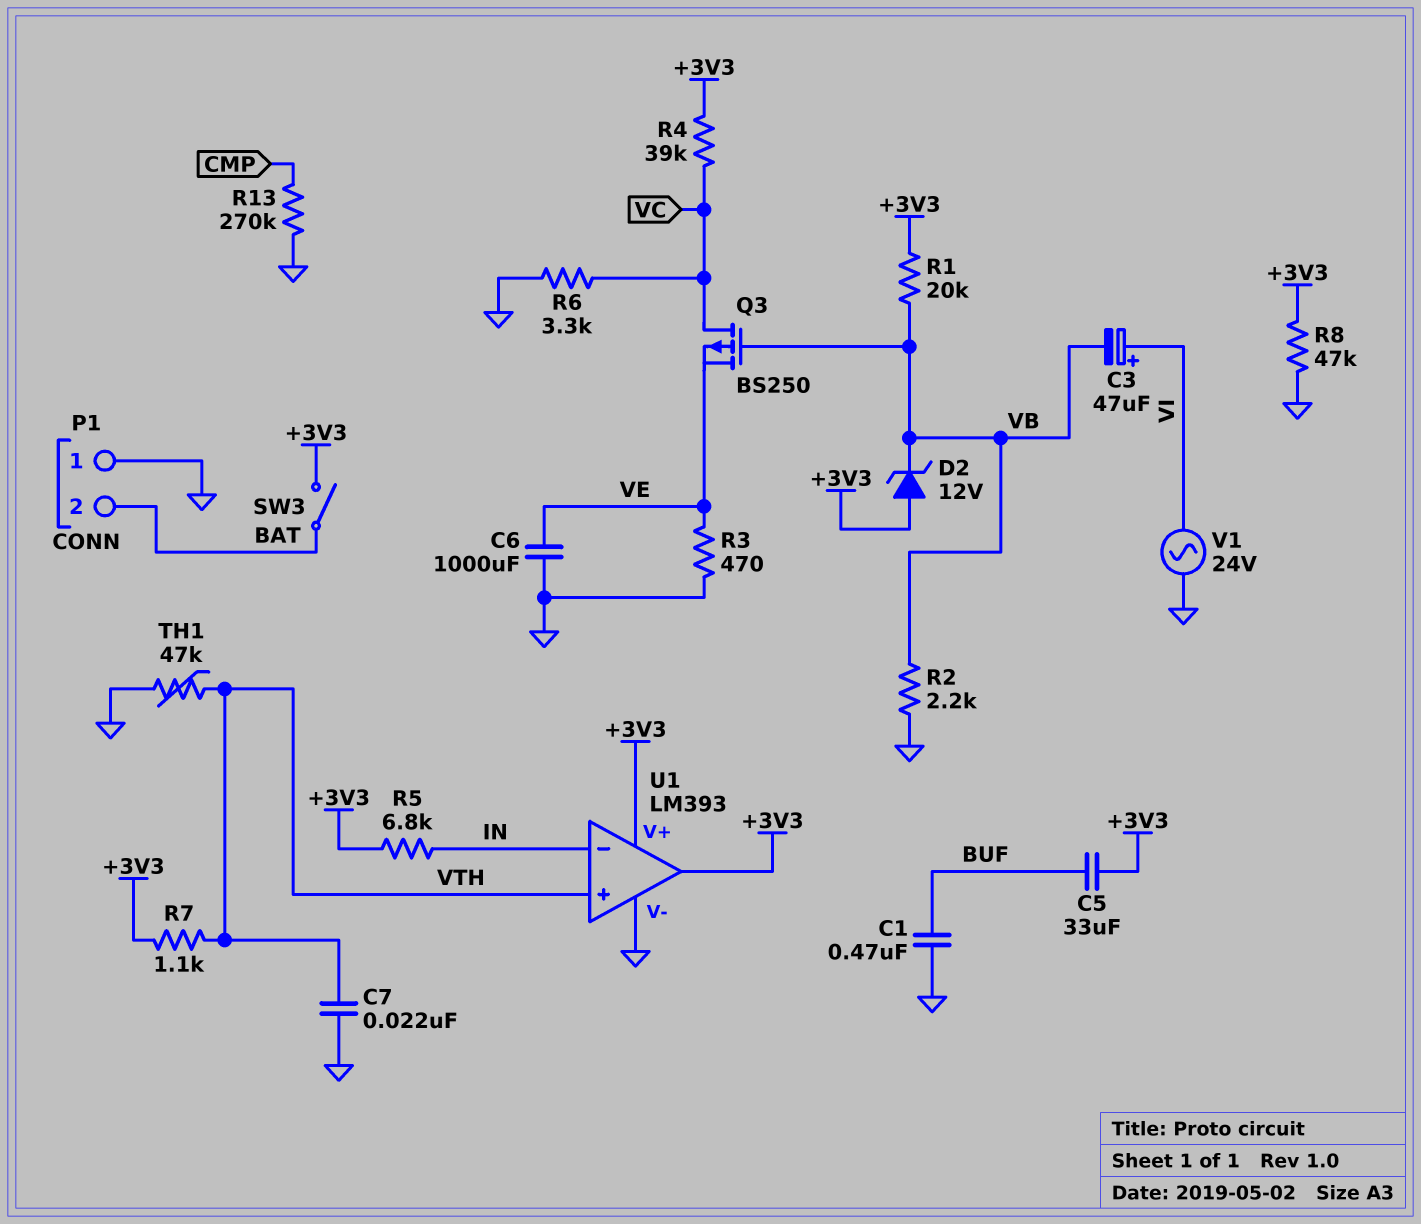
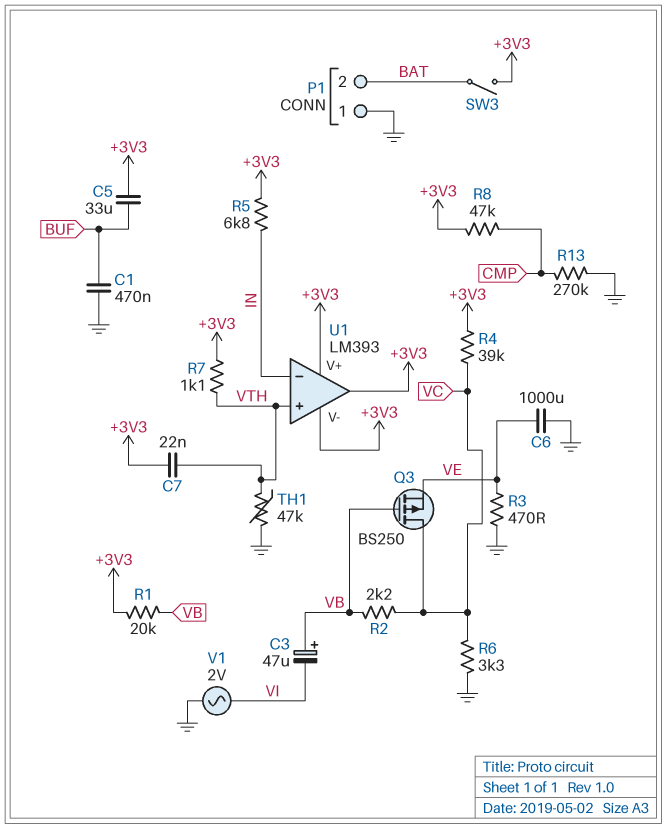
C3: 47uF (plus VI, minus VB) -> 47uF (plus VB, minus VI)
C7: 22nF (GND, VTH) -> 22nF (+3V3, VTH)
D2: zener 12V (A +3V3, K VB) -> none
R2: 2.2k (GND, VB) -> 2.2k (VB, VC)
R8: 47k (+3V3, GND) -> 47k (+3V3, CMP)
U1 pin V-: GND -> +3V3
V1: AC 24V (GND, VI) -> AC 2V (GND, VI)

